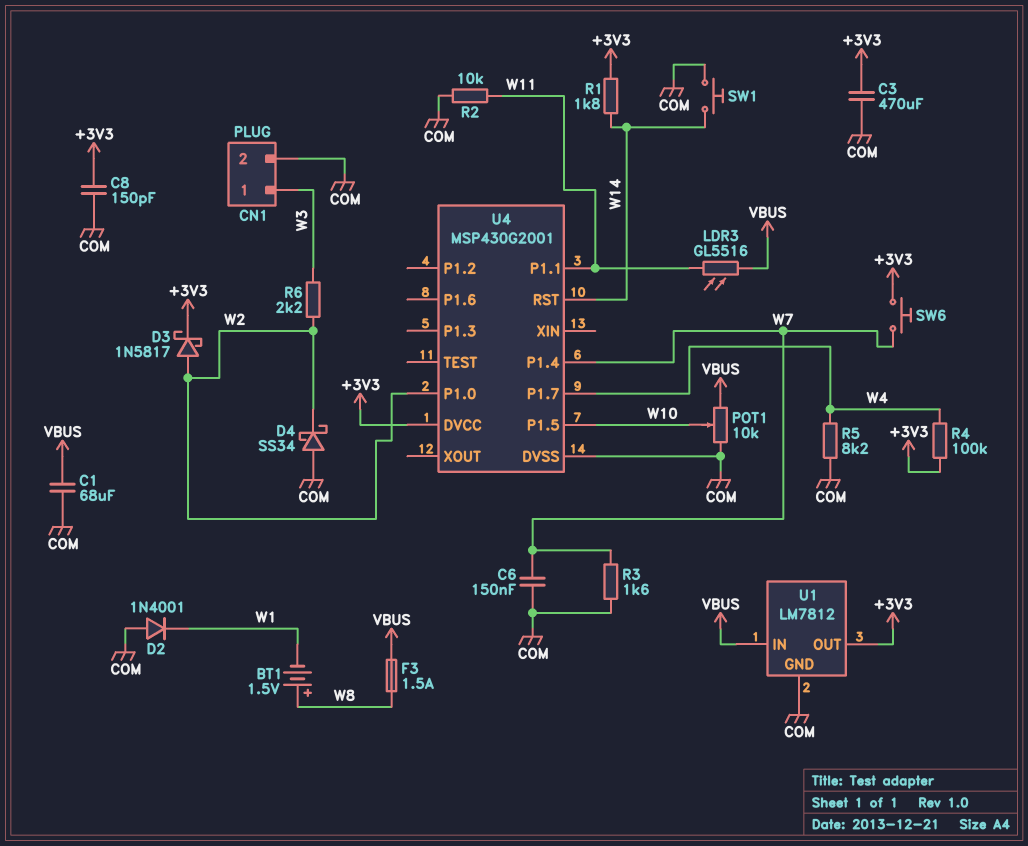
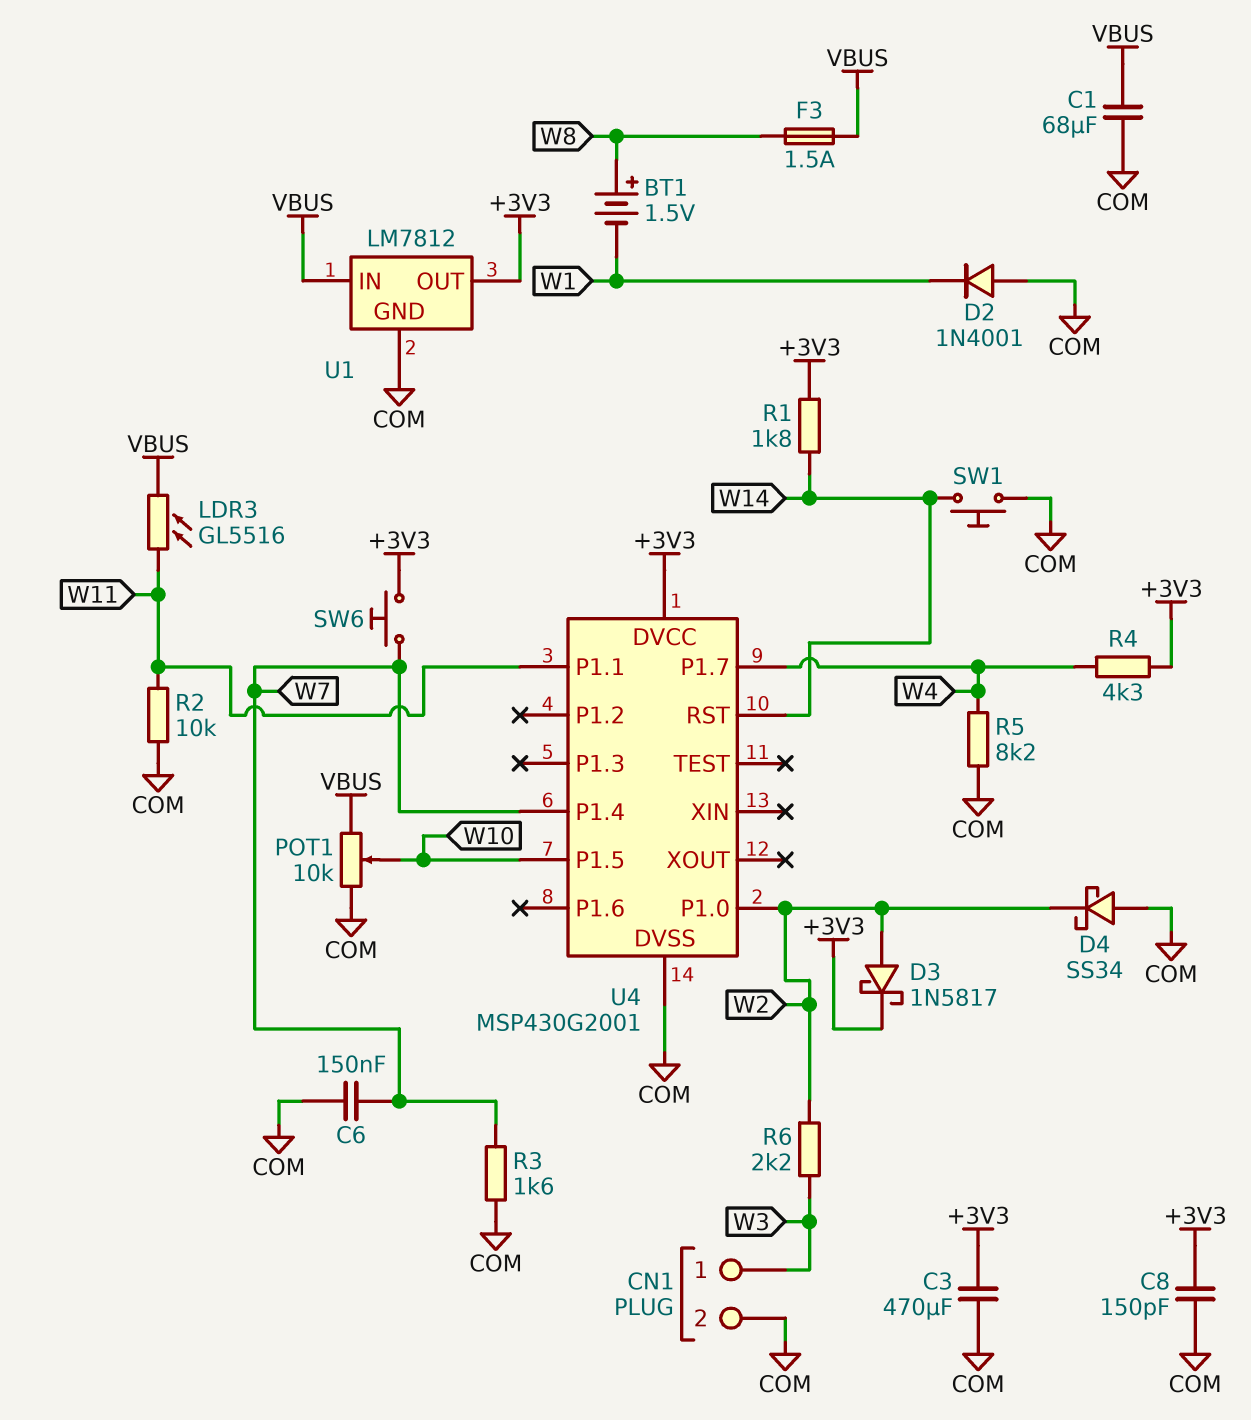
R4: 100k (+3V3, W4) -> 4.3k (+3V3, W4)

